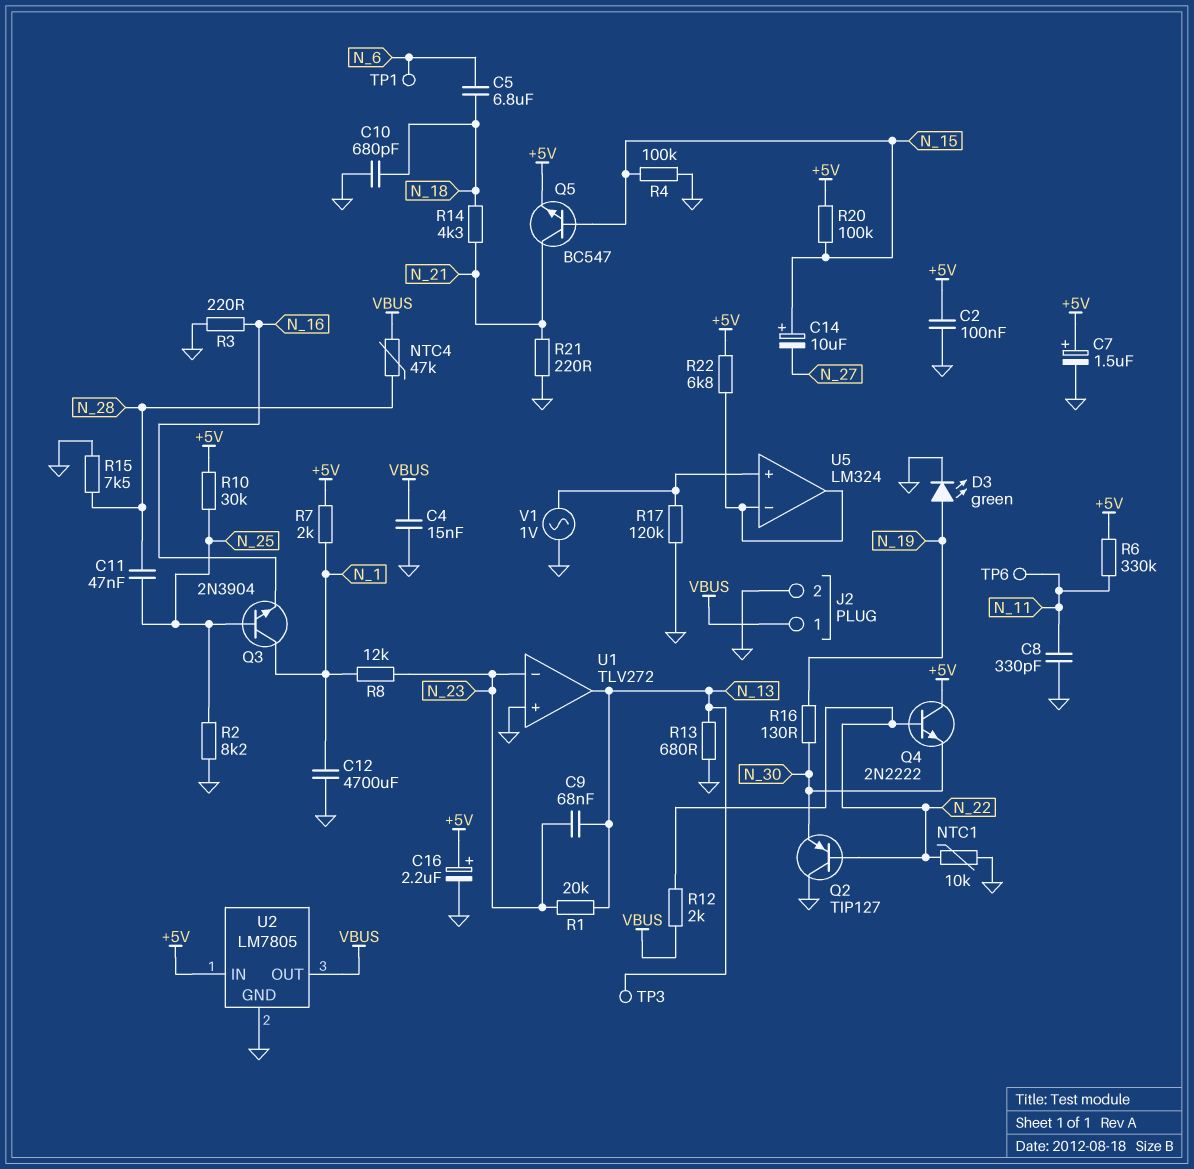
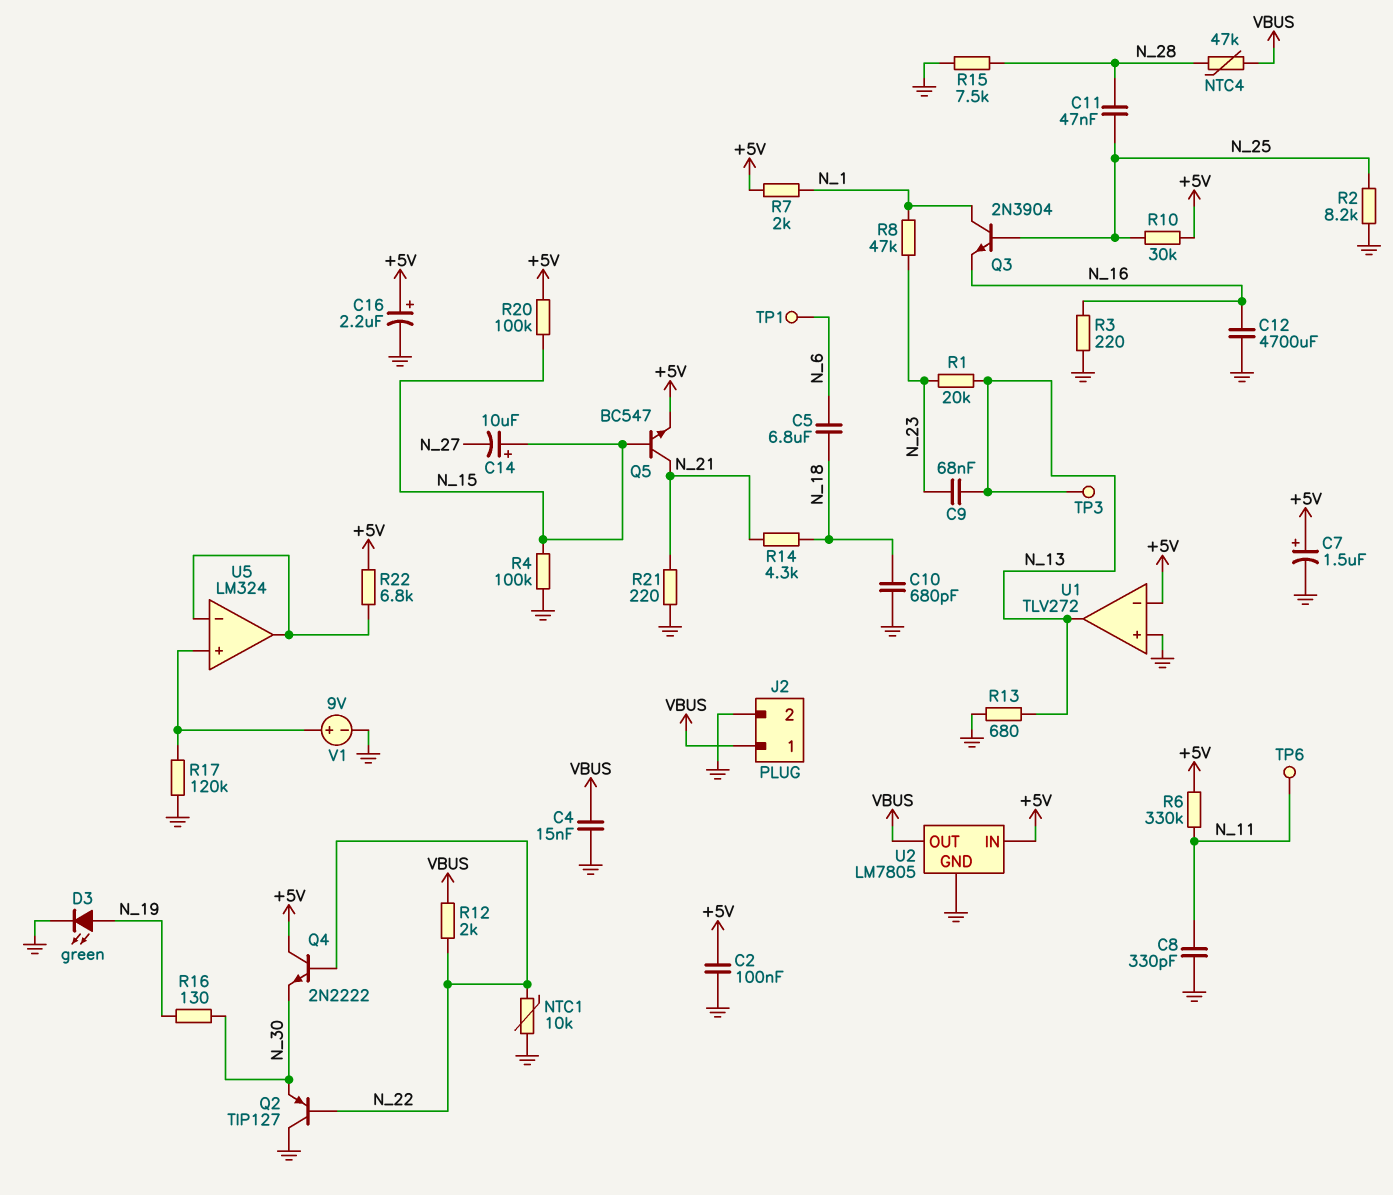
C12: 4700uF (GND, N_1) -> 4700uF (GND, N_16)
R8: 12k (N_1, N_23) -> 47k (N_1, N_23)
U1 pin in-: N_23 -> +5V
V1: AC 1V (GND, U5/in+) -> 9V (plus U5/in+, minus GND)

